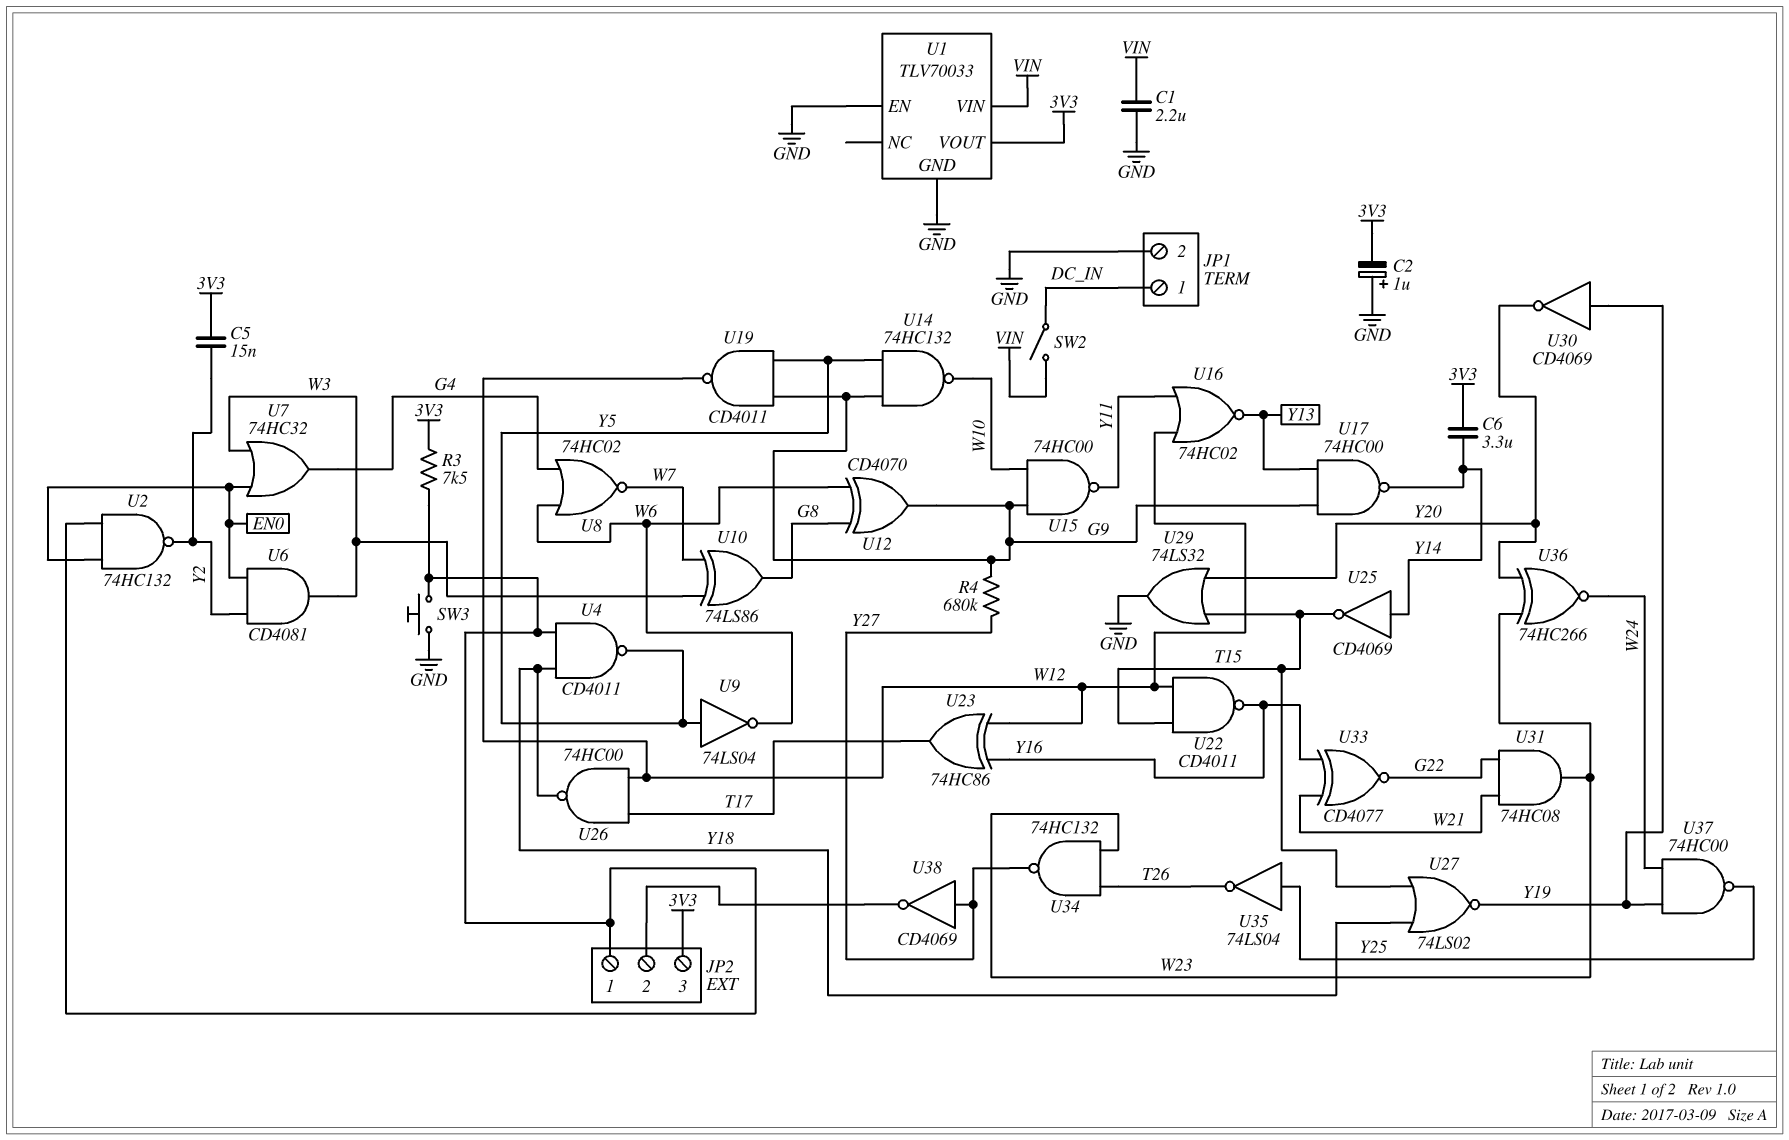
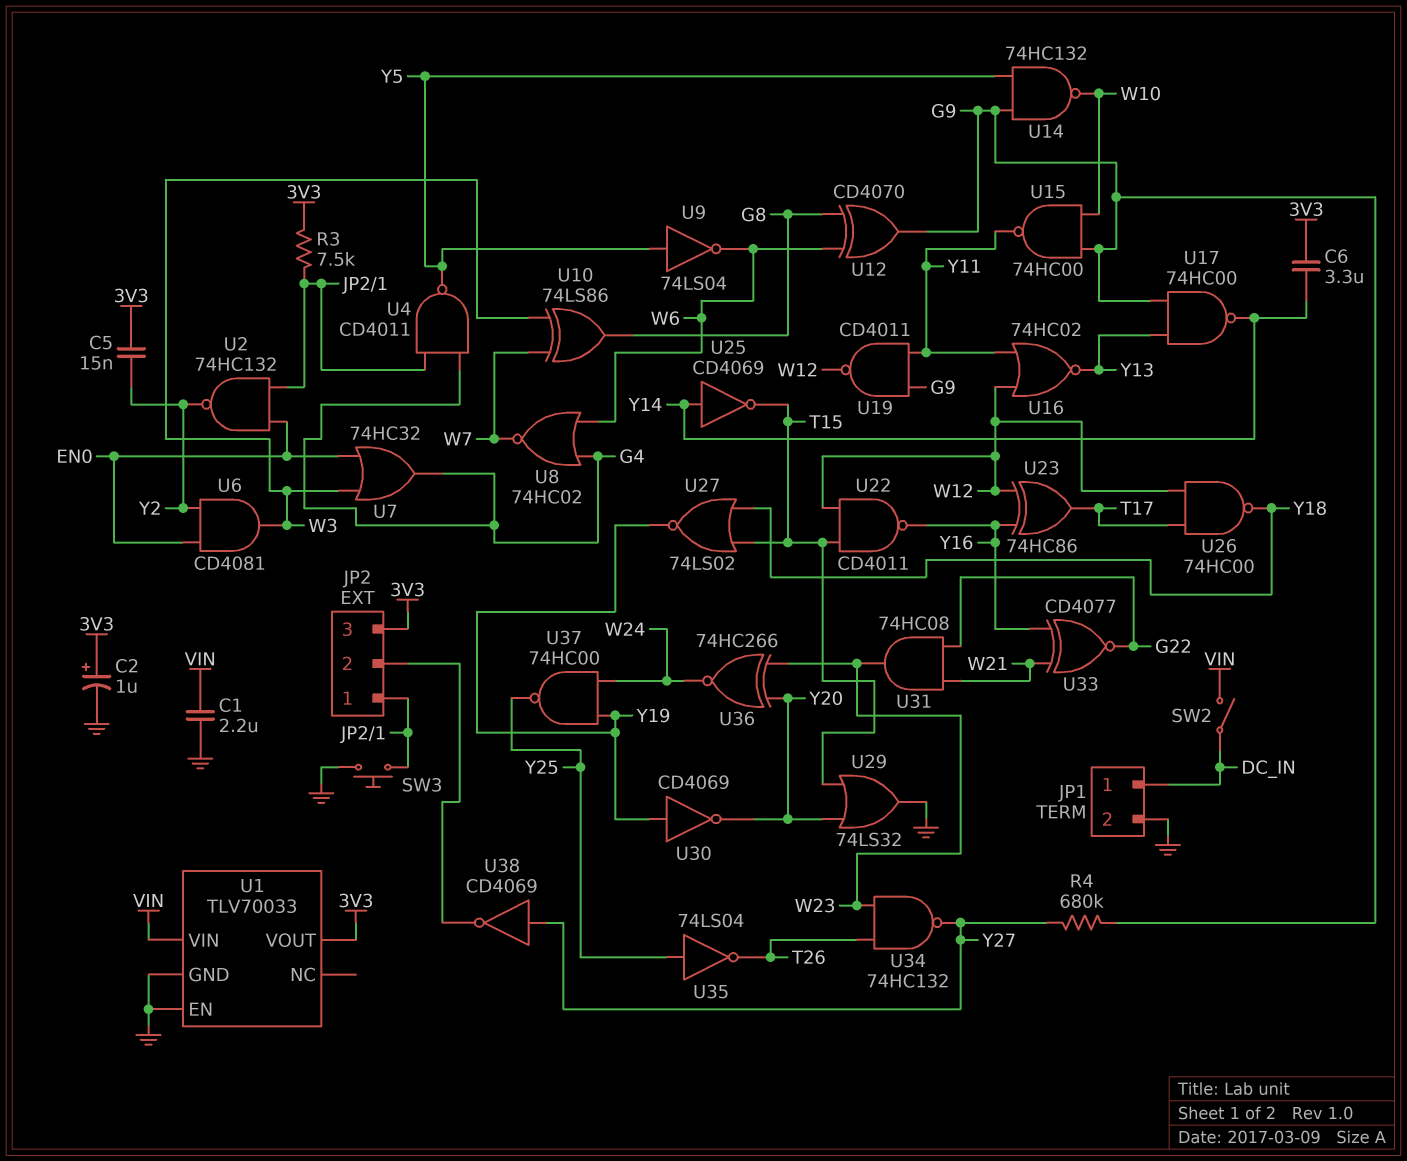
C2: 1uF (plus GND, minus 3V3) -> 1uF (plus 3V3, minus GND)
U4: NAND CD4011 (in JP2/1, in Y18, out Y5) -> NAND CD4011 (in G4, in JP2/1, out Y5)
U19: NAND CD4011 (in G9, in Y5, out W12) -> NAND CD4011 (in G9, in Y11, out W12)

